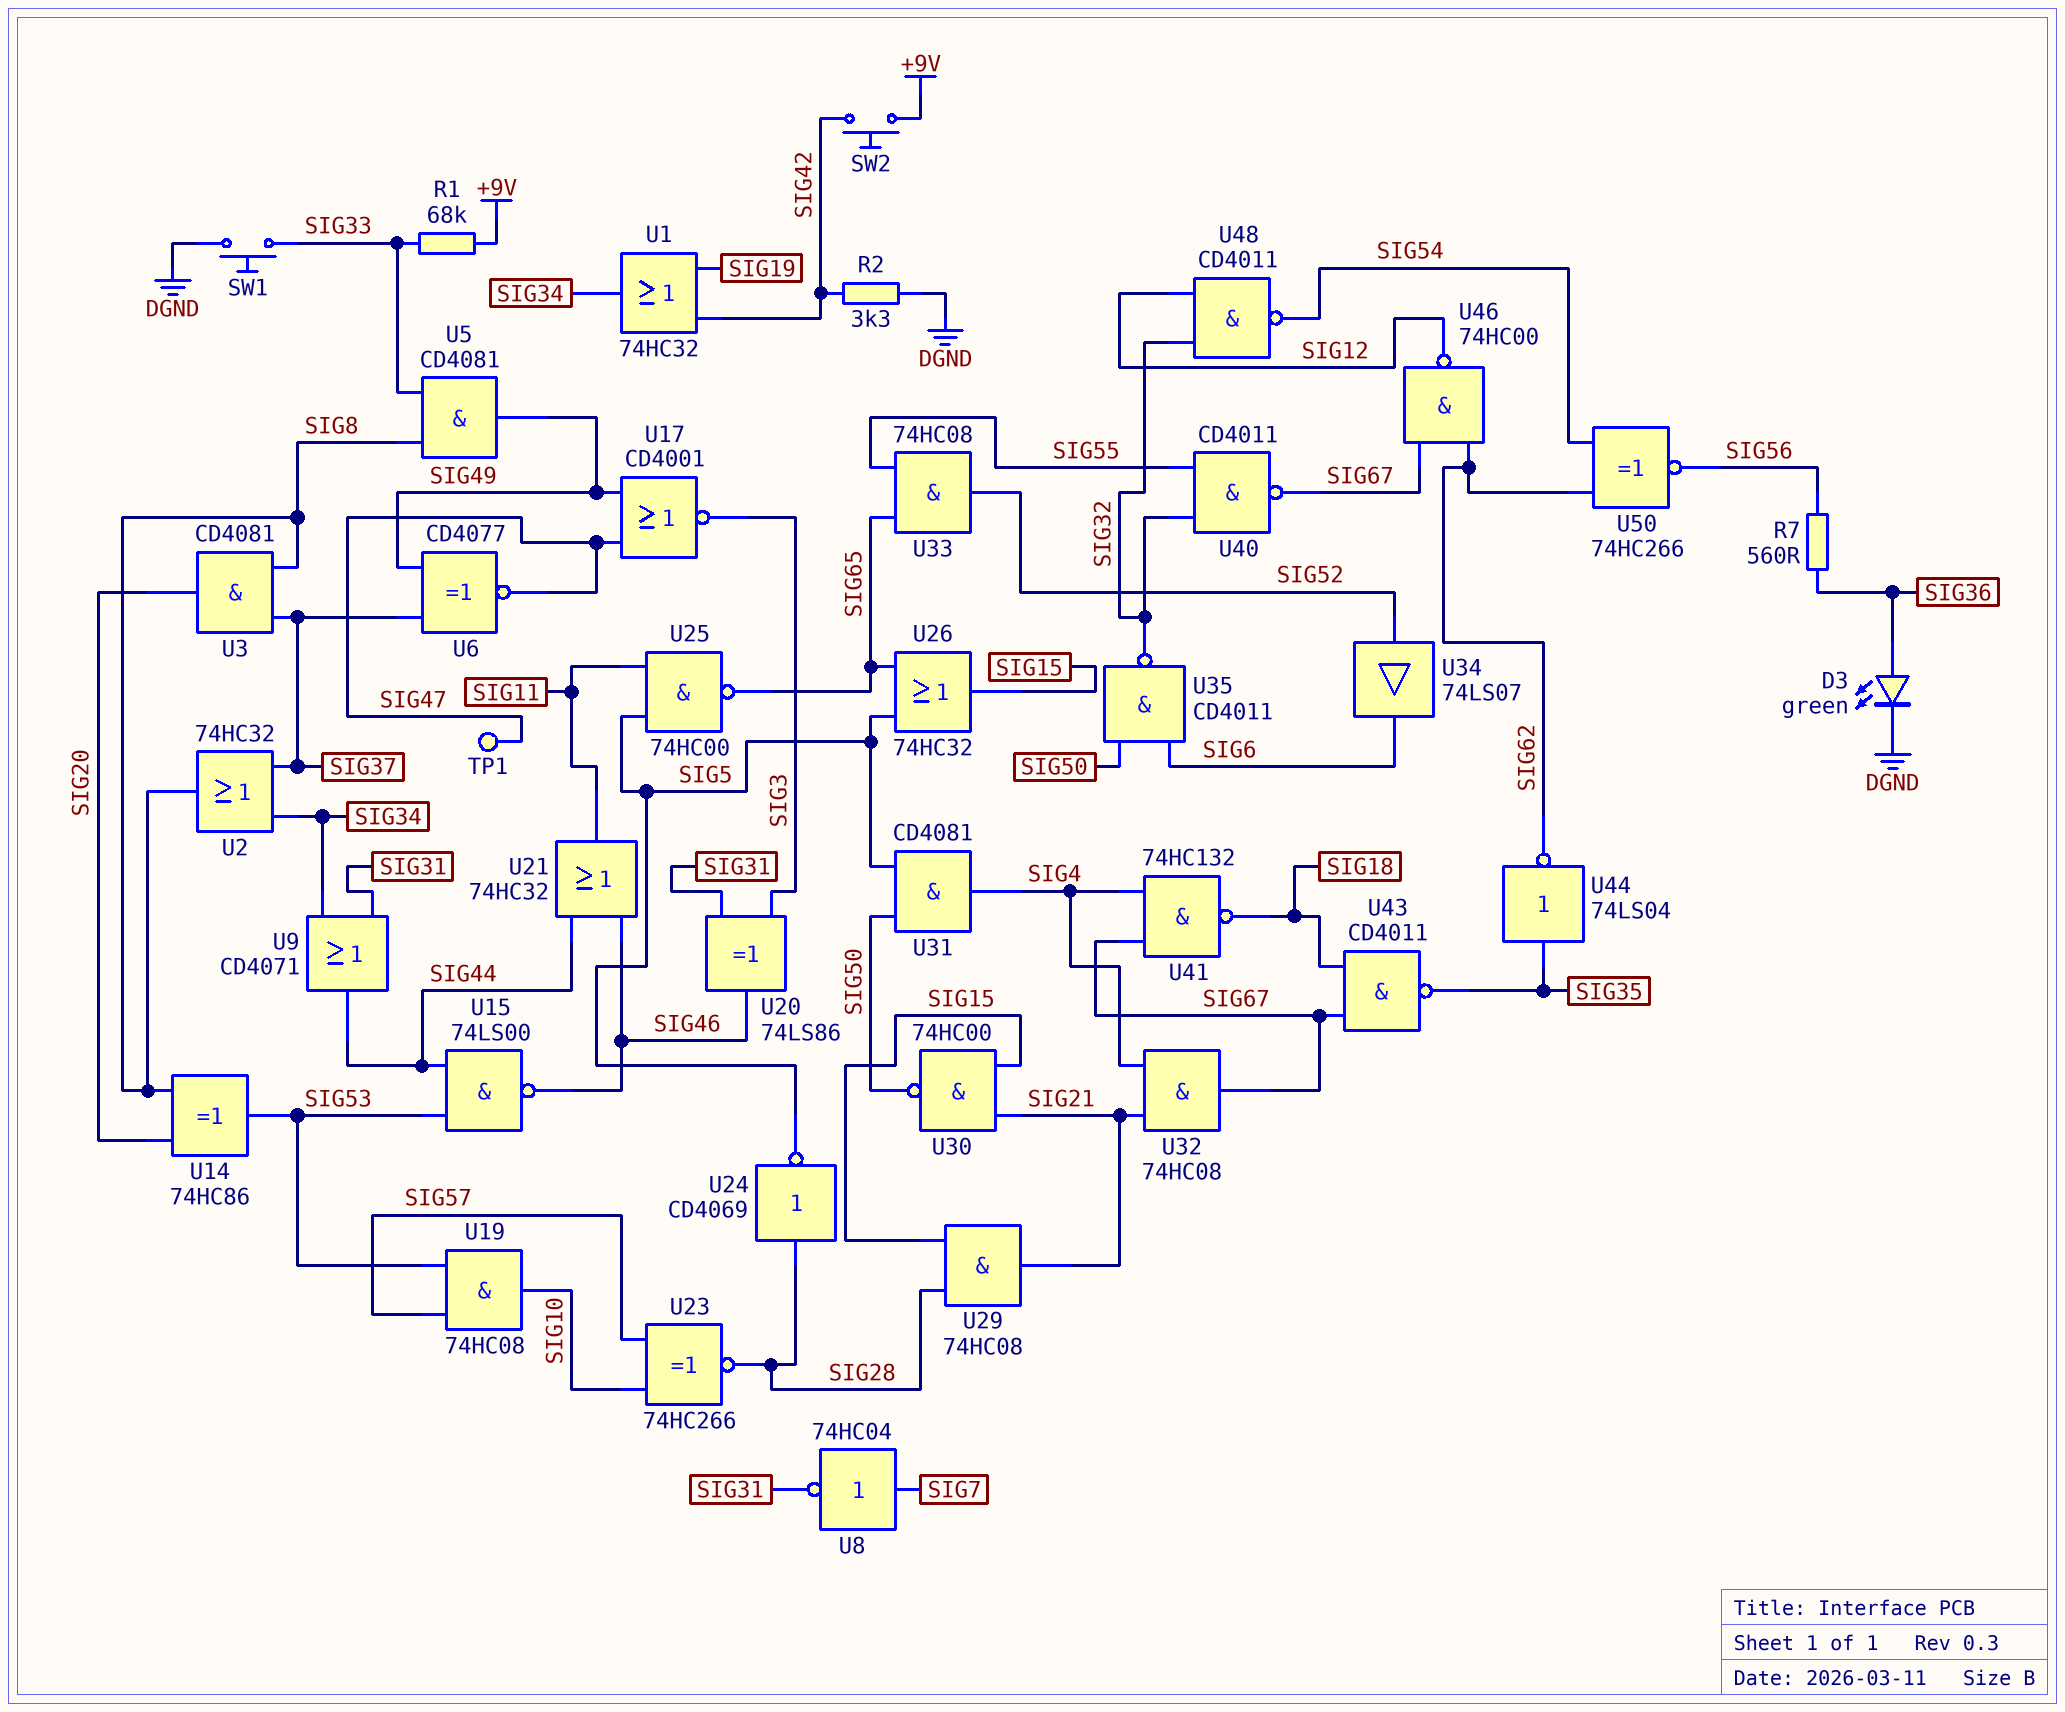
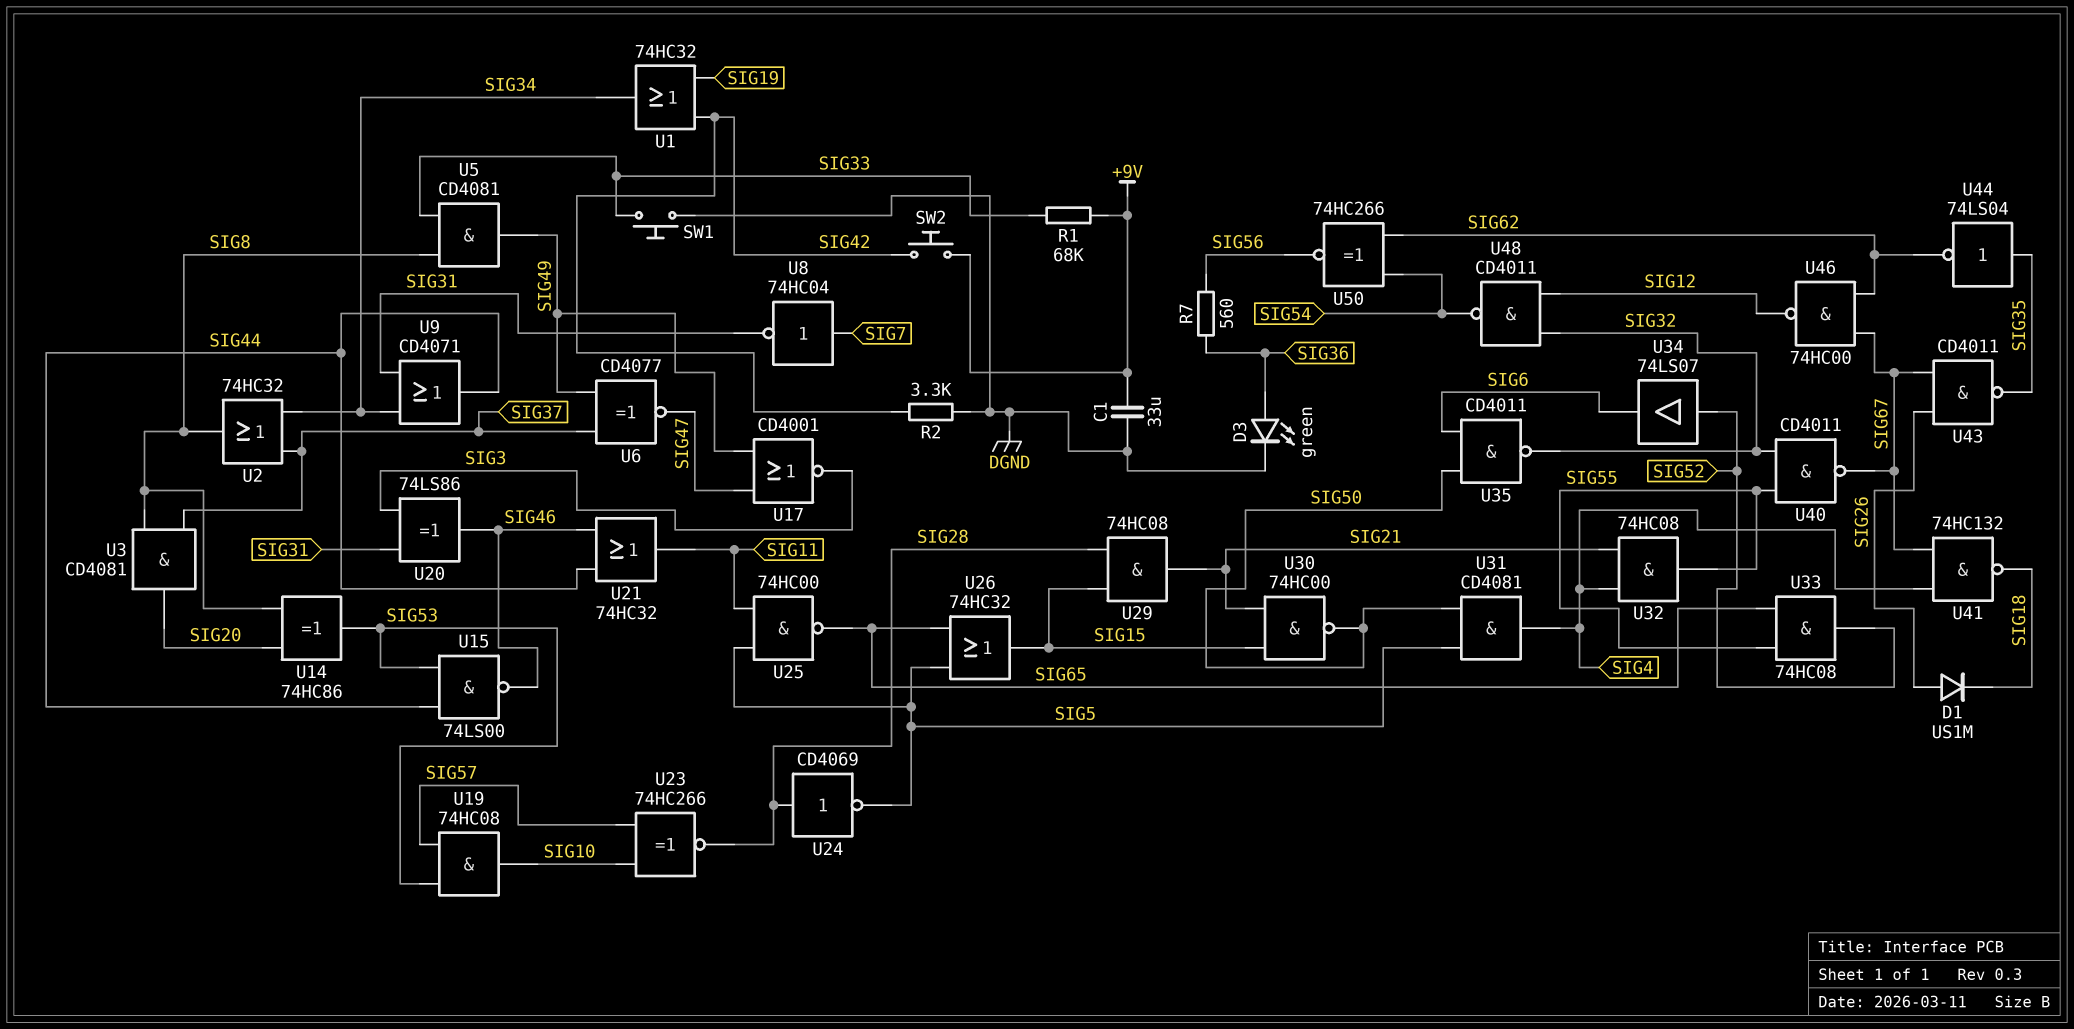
C1: none -> 33uF (+9V, DGND)
D1: none -> diode US1M (A SIG26, K SIG18)
TP1: test point (SIG47) -> none
U32: AND 74HC08 (in SIG4, in SIG21, out SIG67) -> AND 74HC08 (in SIG4, in SIG21, out SIG55)
U43: NAND CD4011 (in SIG18, in SIG67, out SIG35) -> NAND CD4011 (in SIG26, in SIG67, out SIG35)

